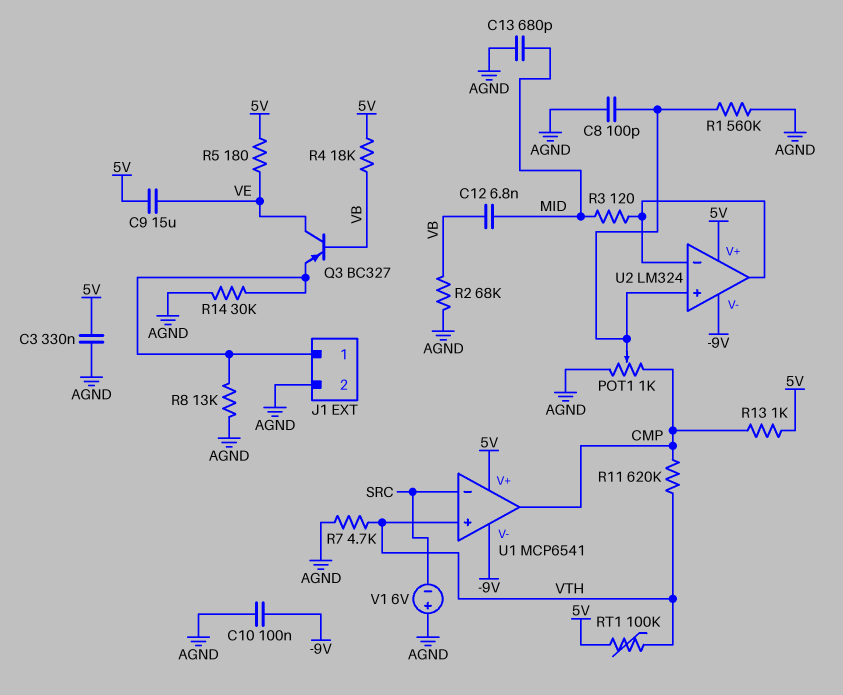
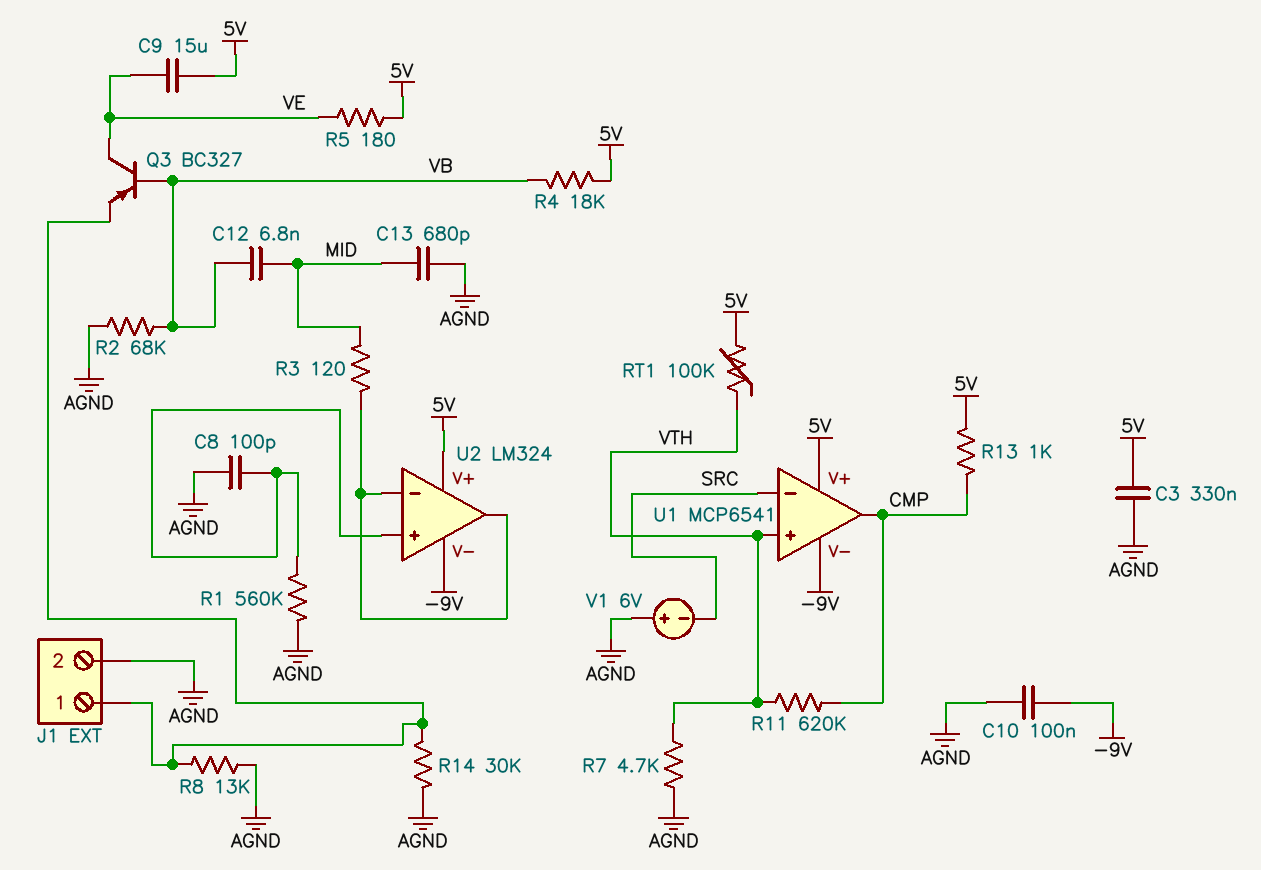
POT1: 1k (AGND, CMP, wiper U2/in+) -> none

